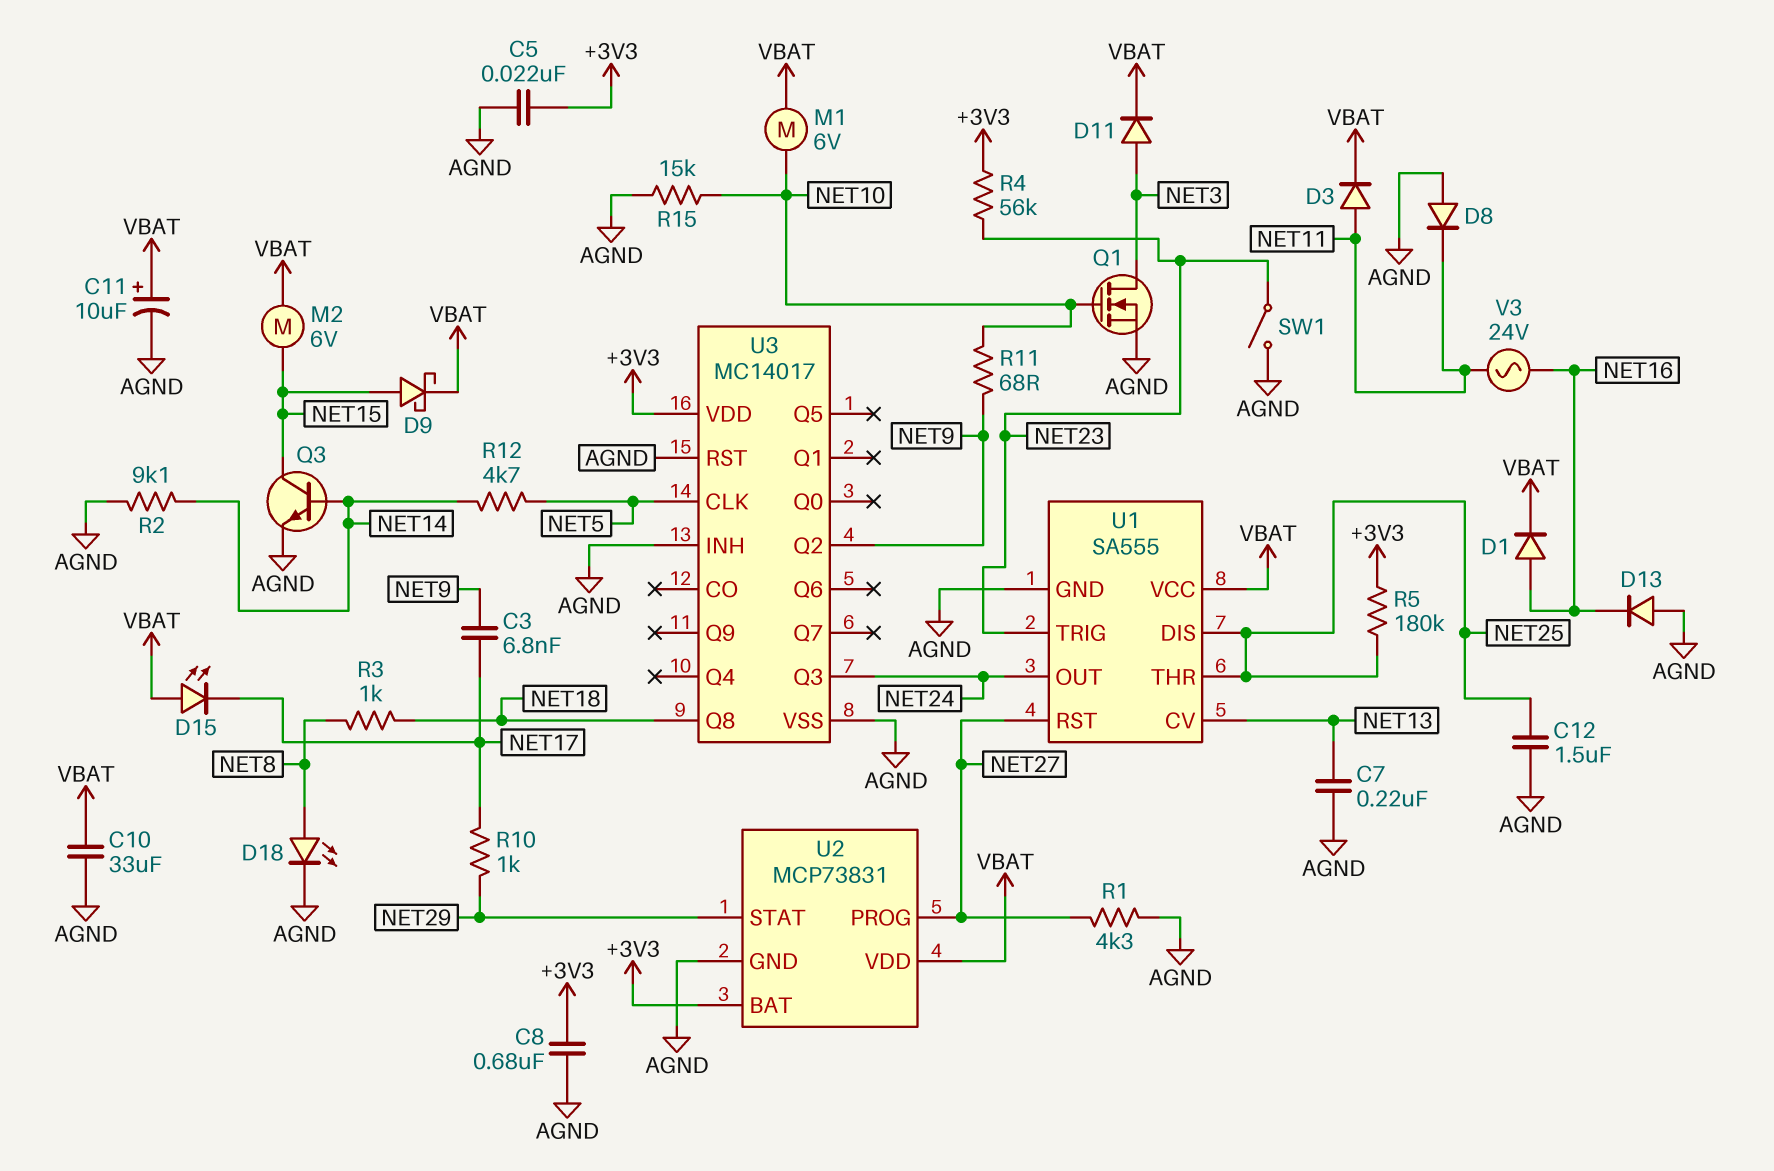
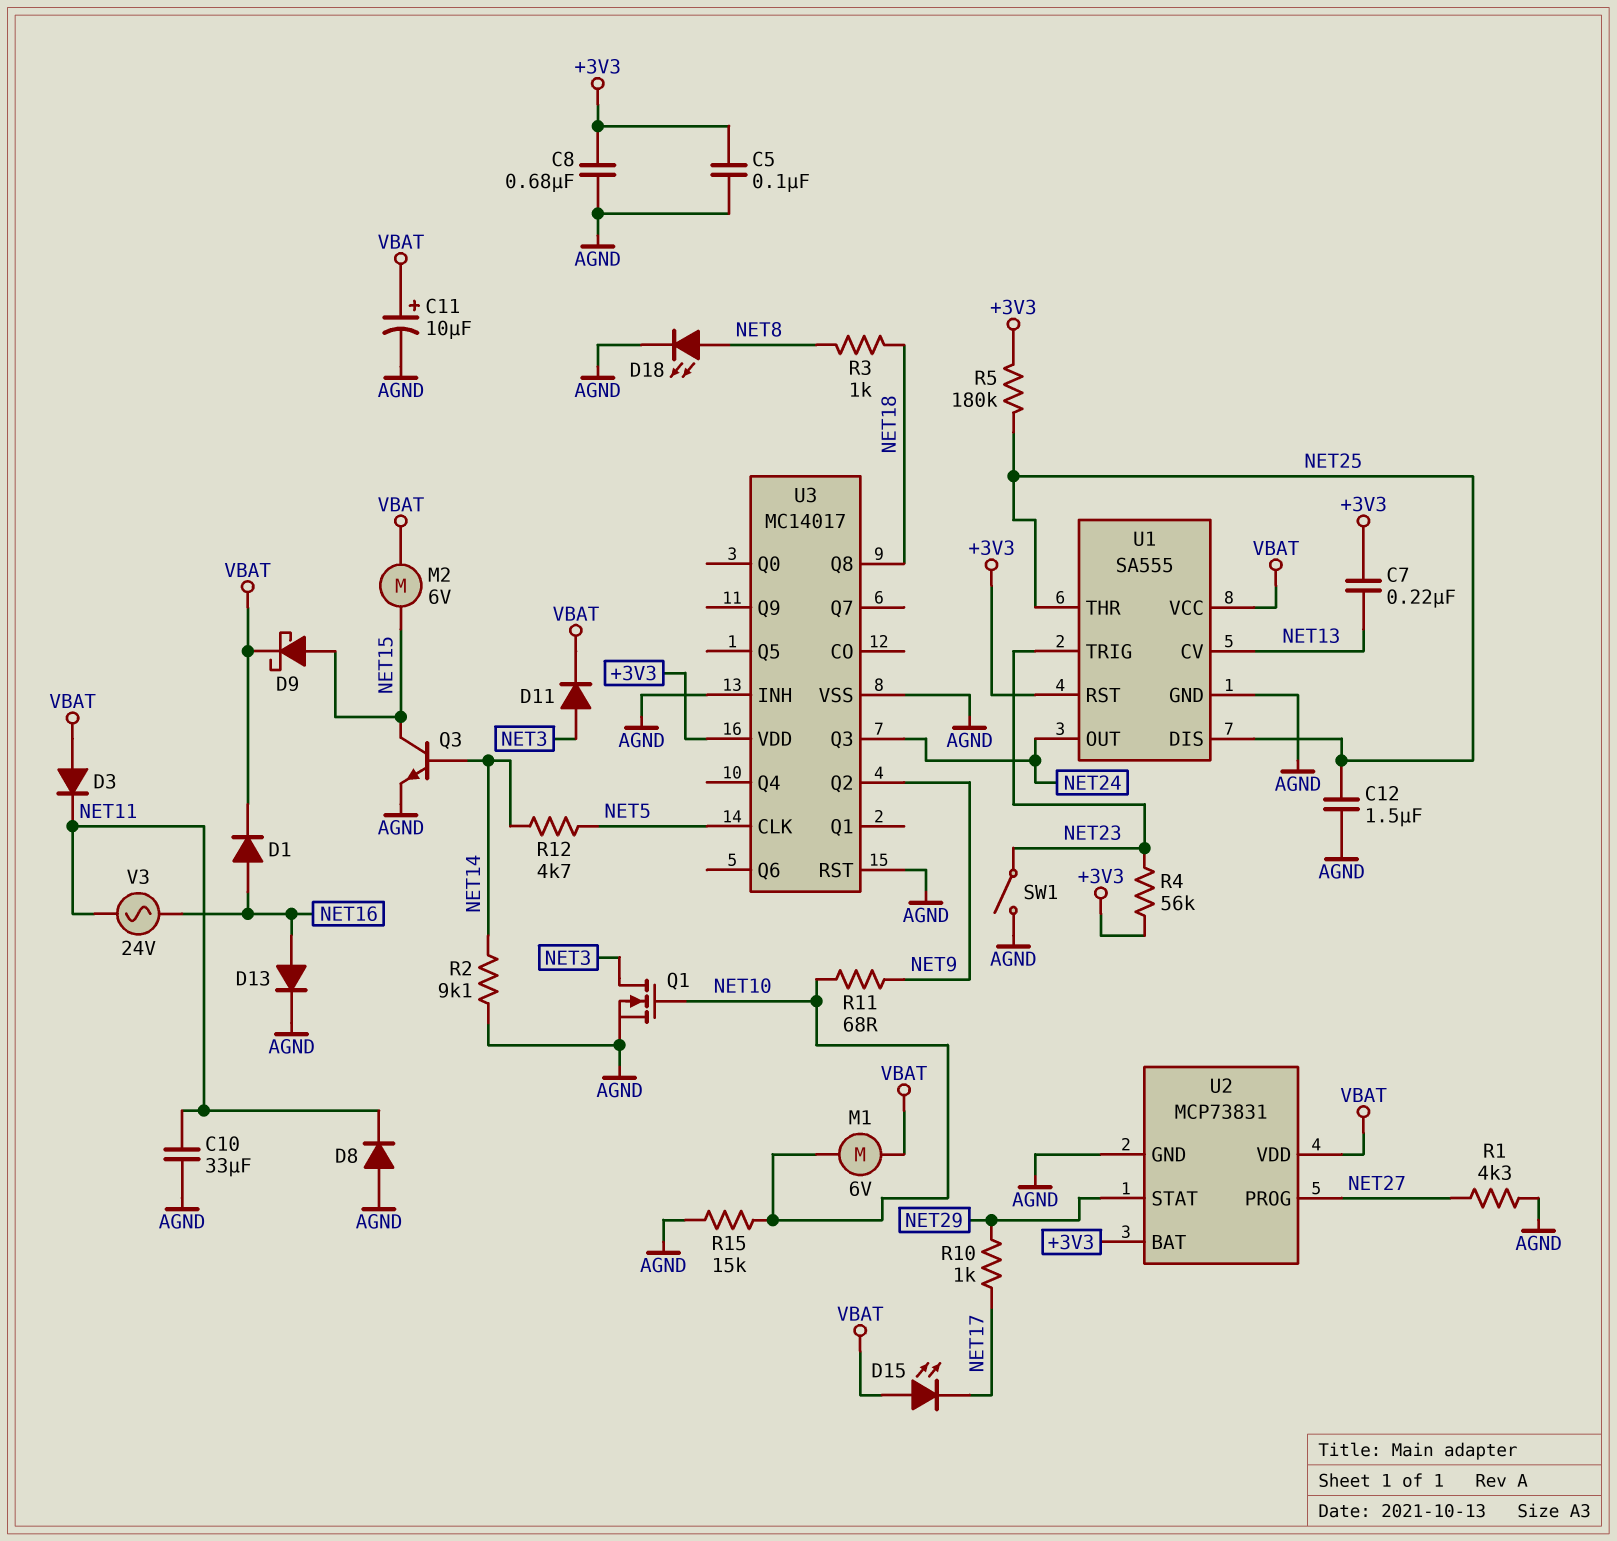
C3: 6.8nF (NET9, NET17) -> none
C5: 22nF (+3V3, AGND) -> 100nF (+3V3, AGND)
C7: 220nF (AGND, NET13) -> 220nF (+3V3, NET13)
C10: 33uF (AGND, VBAT) -> 33uF (AGND, NET11)
D3: diode (A NET11, K VBAT) -> diode (A VBAT, K NET11)
D13: diode (A AGND, K NET16) -> diode (A NET16, K AGND)
U1 pin RST: NET27 -> +3V3

